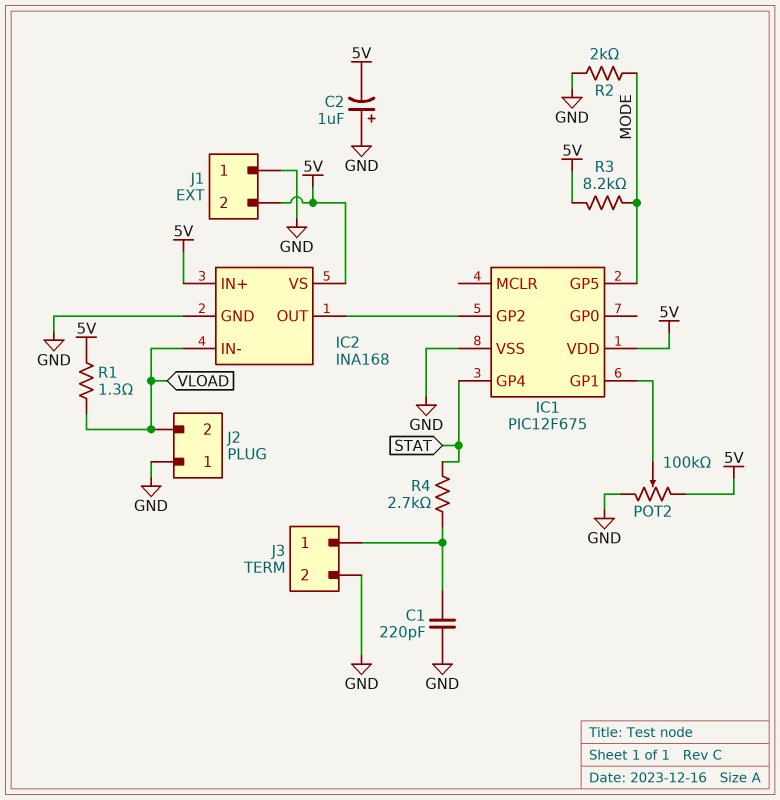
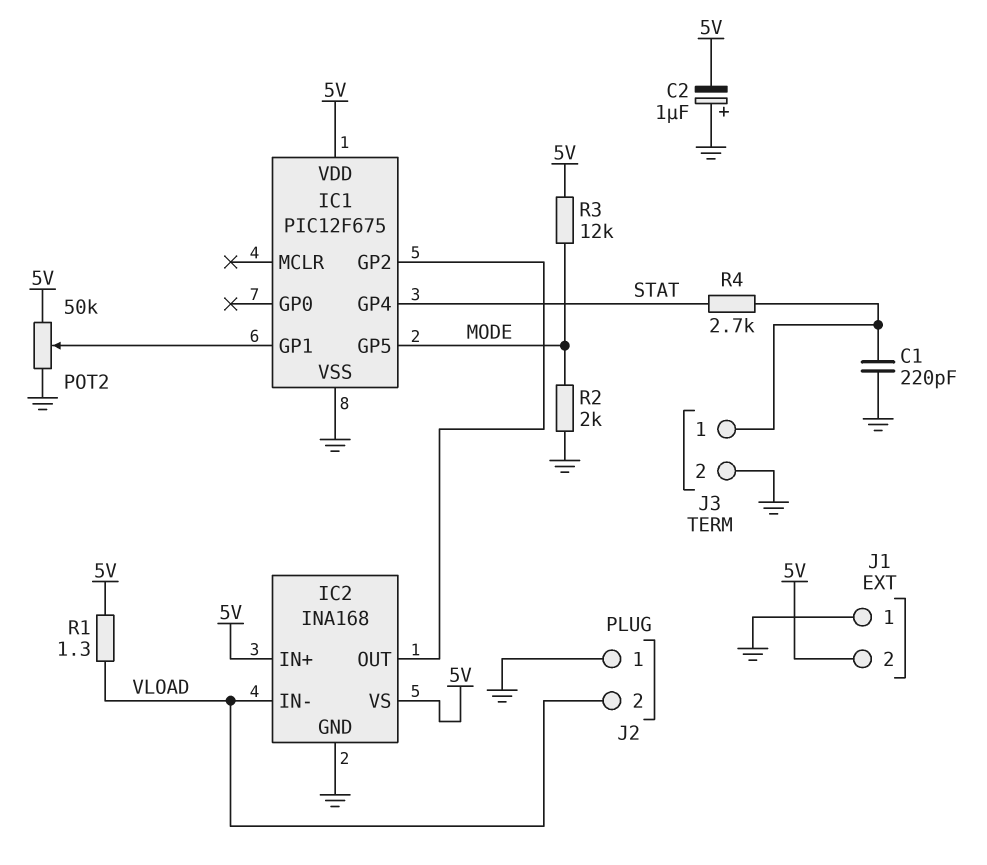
POT2: 100k (5V, GND, wiper IC1/GP1) -> 50k (5V, GND, wiper IC1/GP1)
R3: 8.2k (5V, MODE) -> 12k (5V, MODE)

